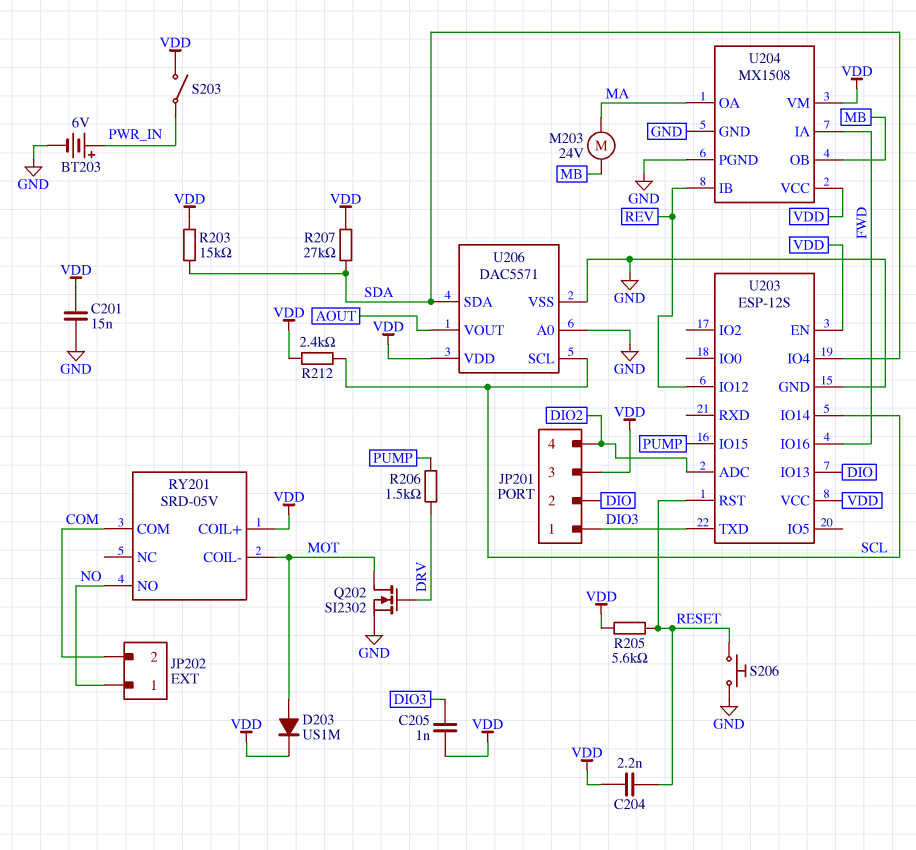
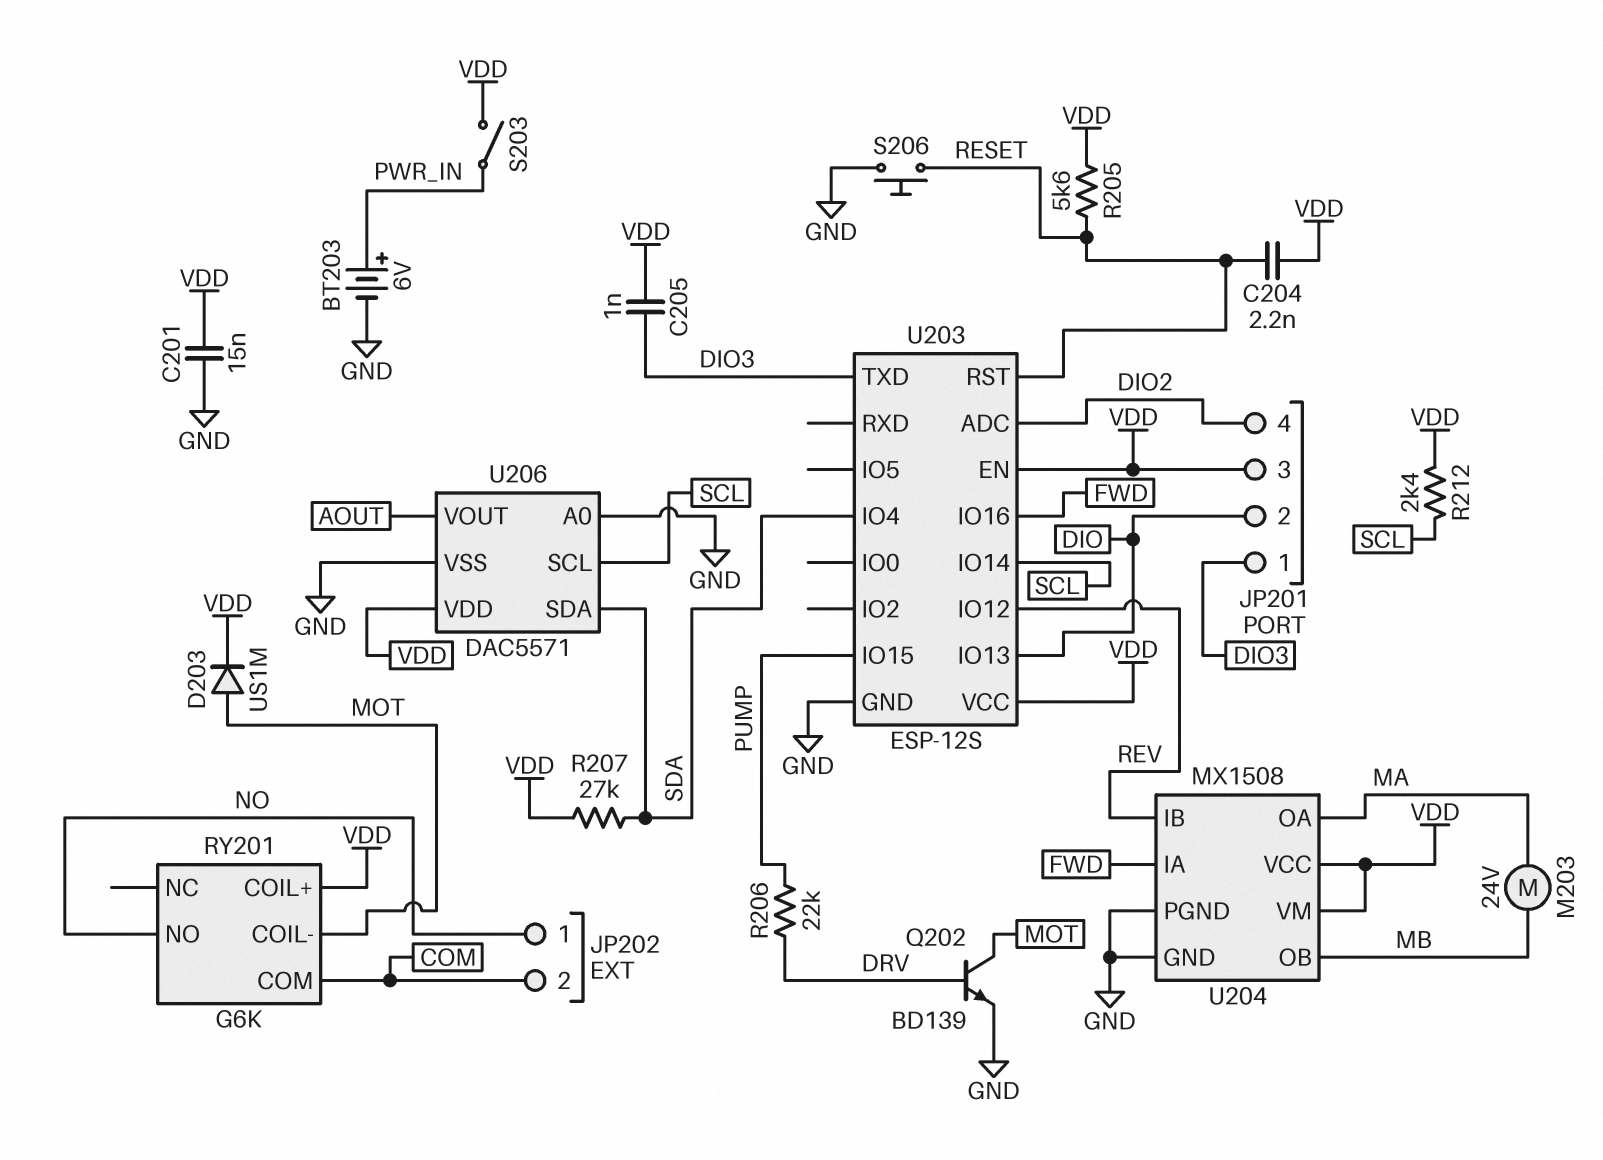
Q202: NMOS SI2302 (G DRV, D MOT, S GND) -> NPN BD139 (B DRV, C MOT, E GND)
R203: 15k (SDA, VDD) -> none
R206: 1.5k (DRV, PUMP) -> 22k (DRV, PUMP)
RY201: SRD-05V -> G6K

